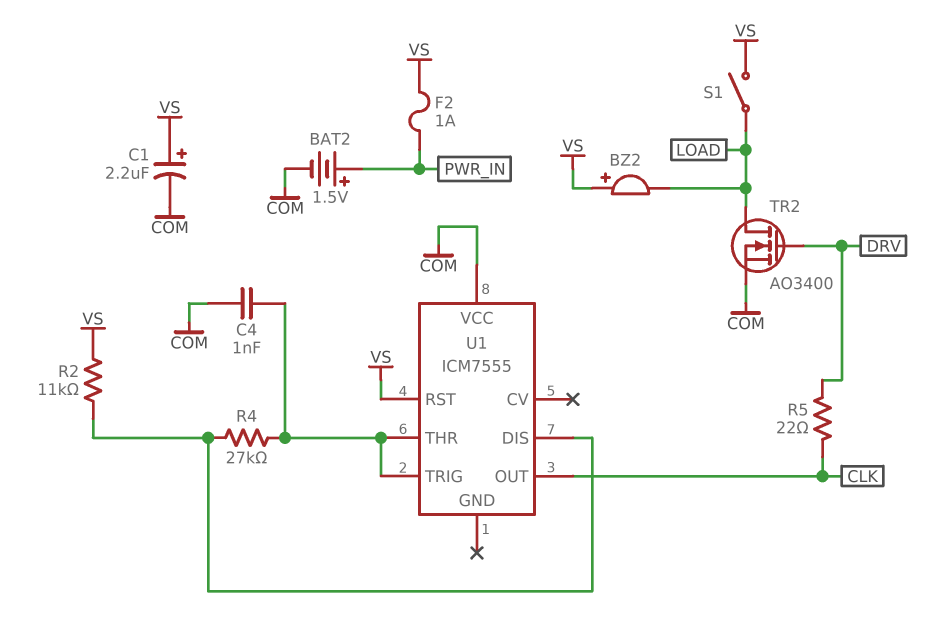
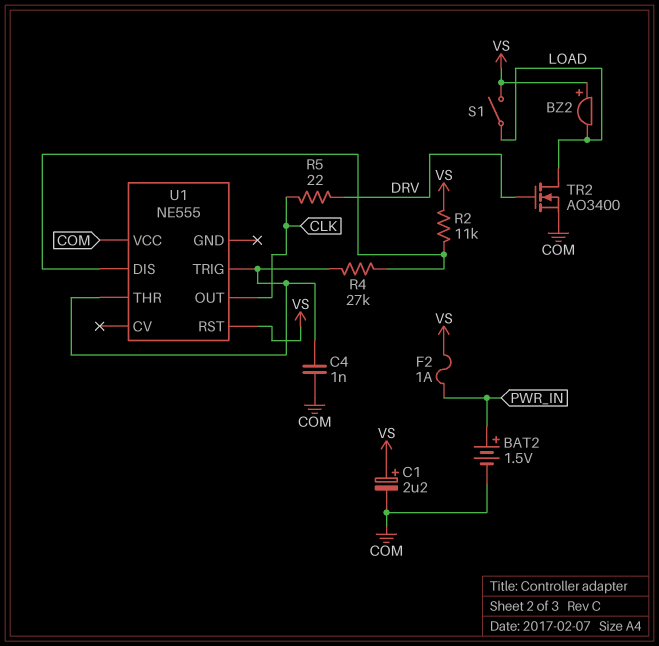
U1: ICM7555 -> NE555

